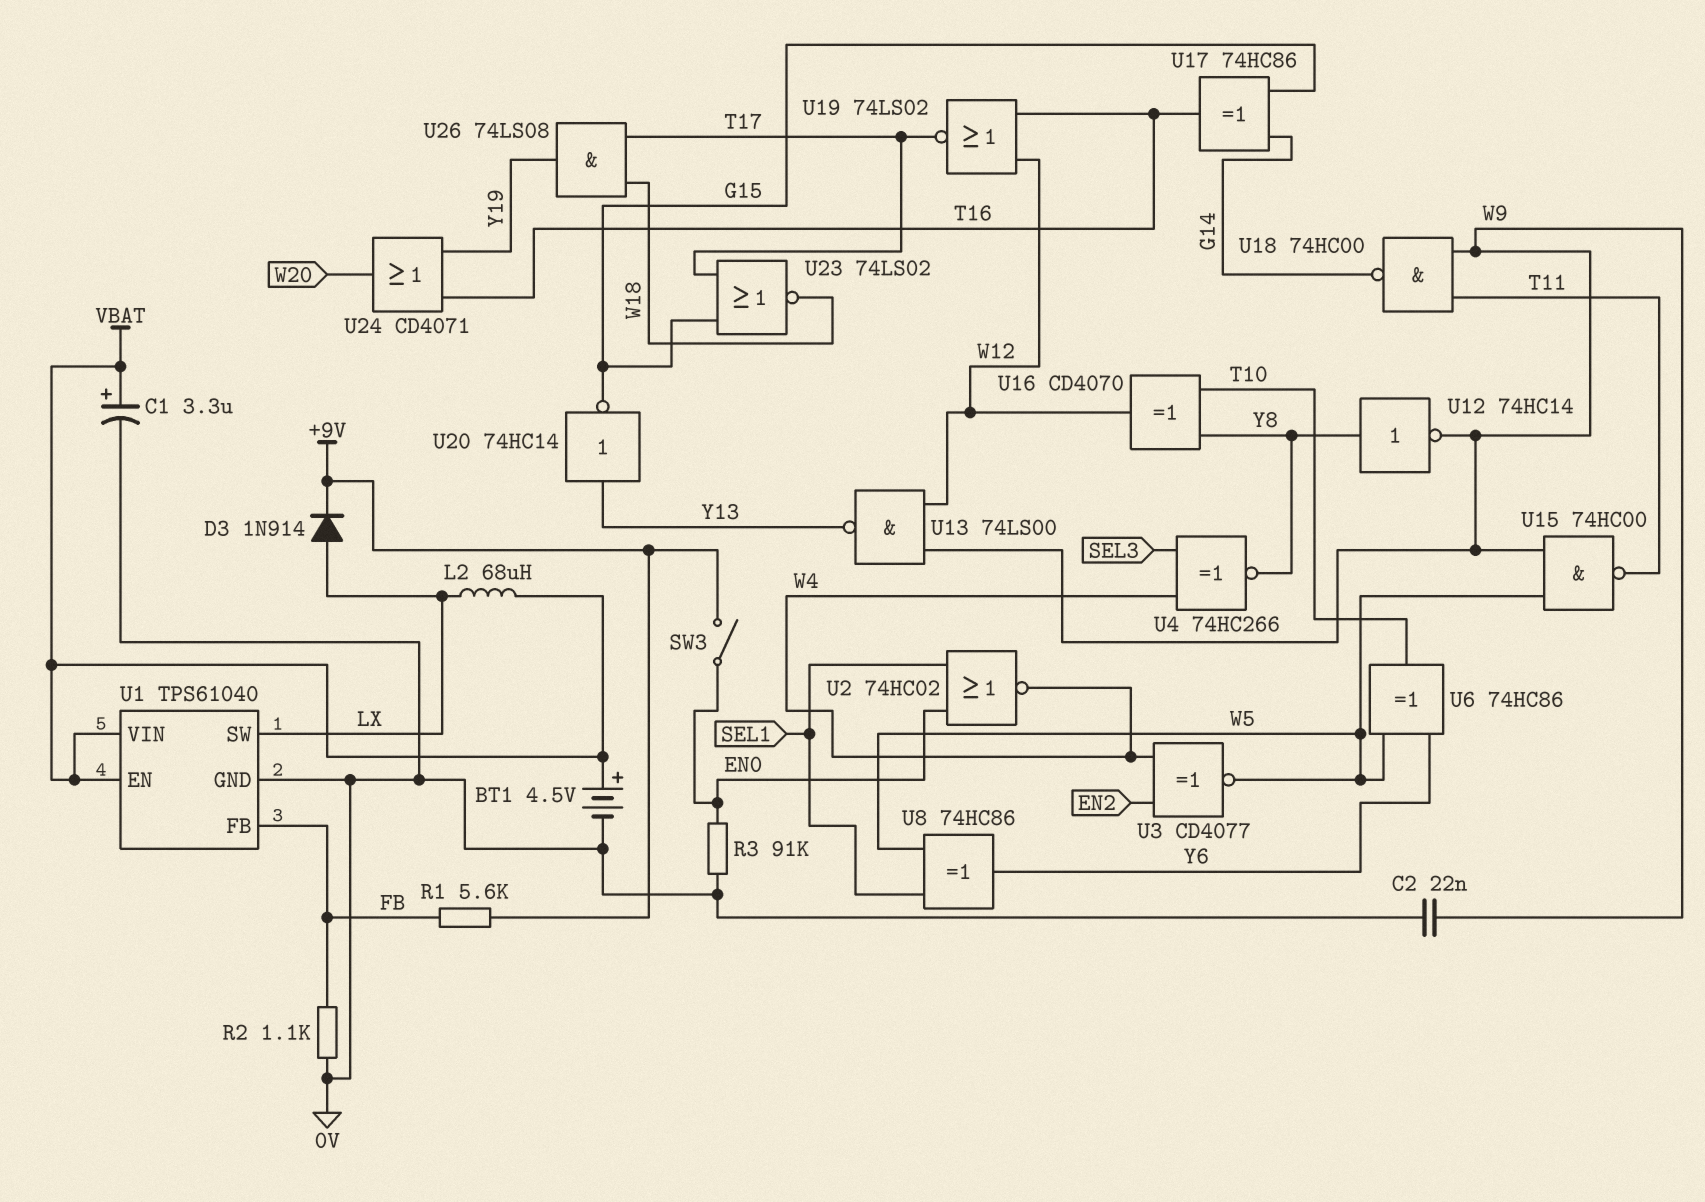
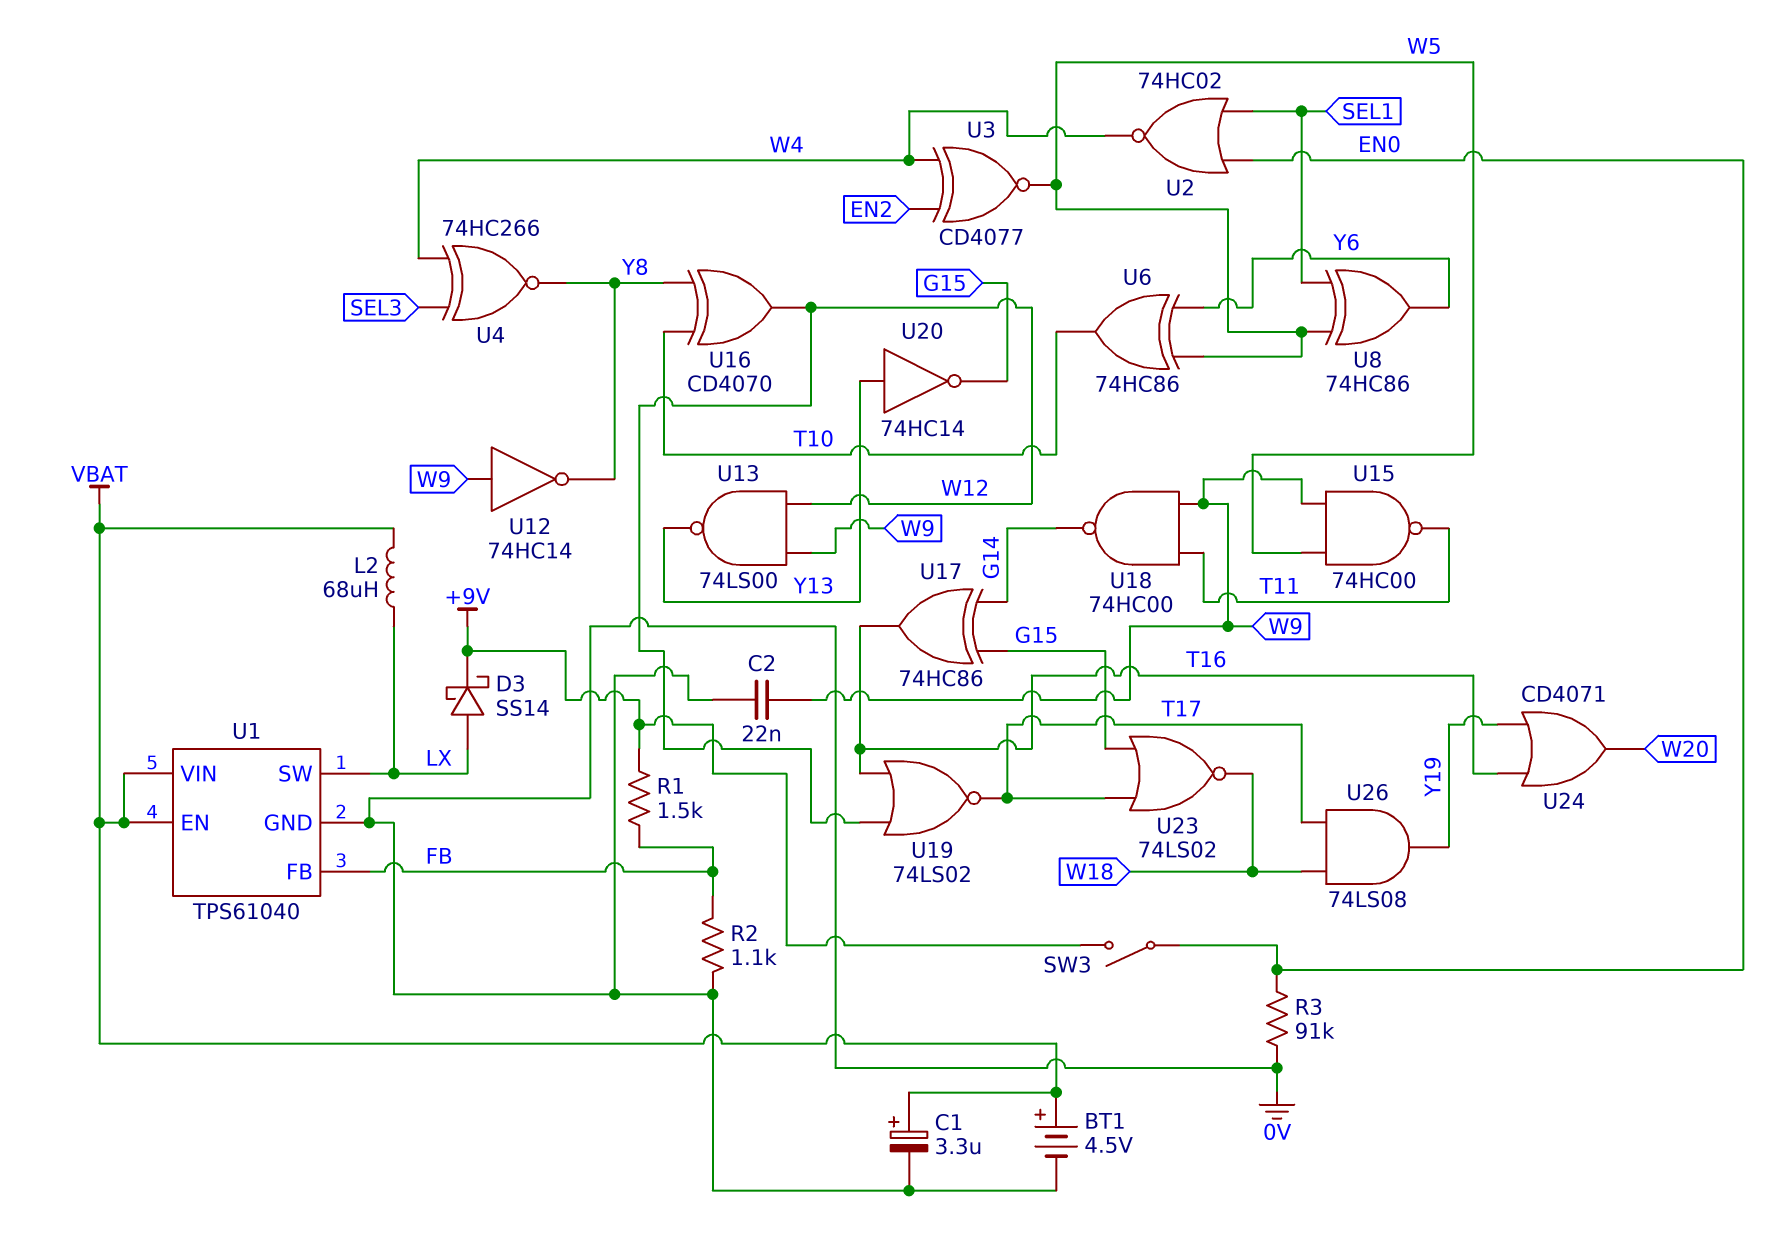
D3: diode 1N914 (A LX, K +9V) -> schottky SS14 (A LX, K +9V)
R1: 5.6k (+9V, FB) -> 1.5k (+9V, FB)
U12: NOT 74HC14 (in Y8, out W9) -> NOT 74HC14 (in W9, out Y8)

